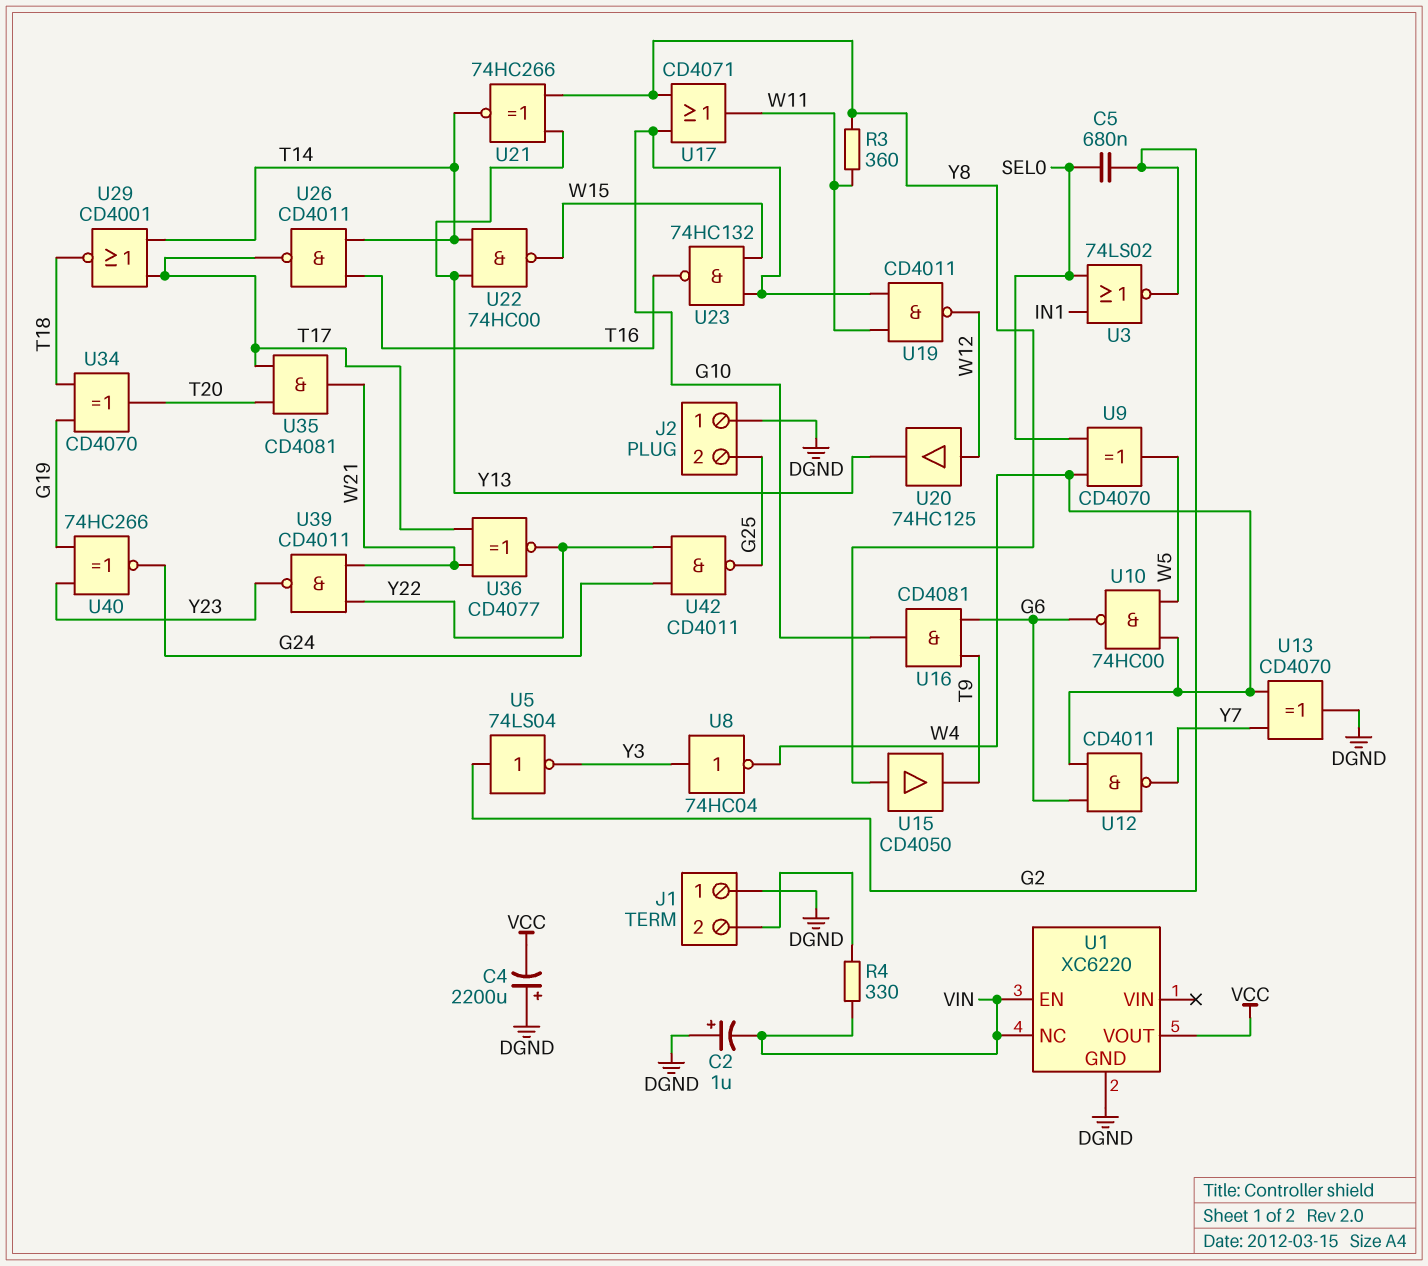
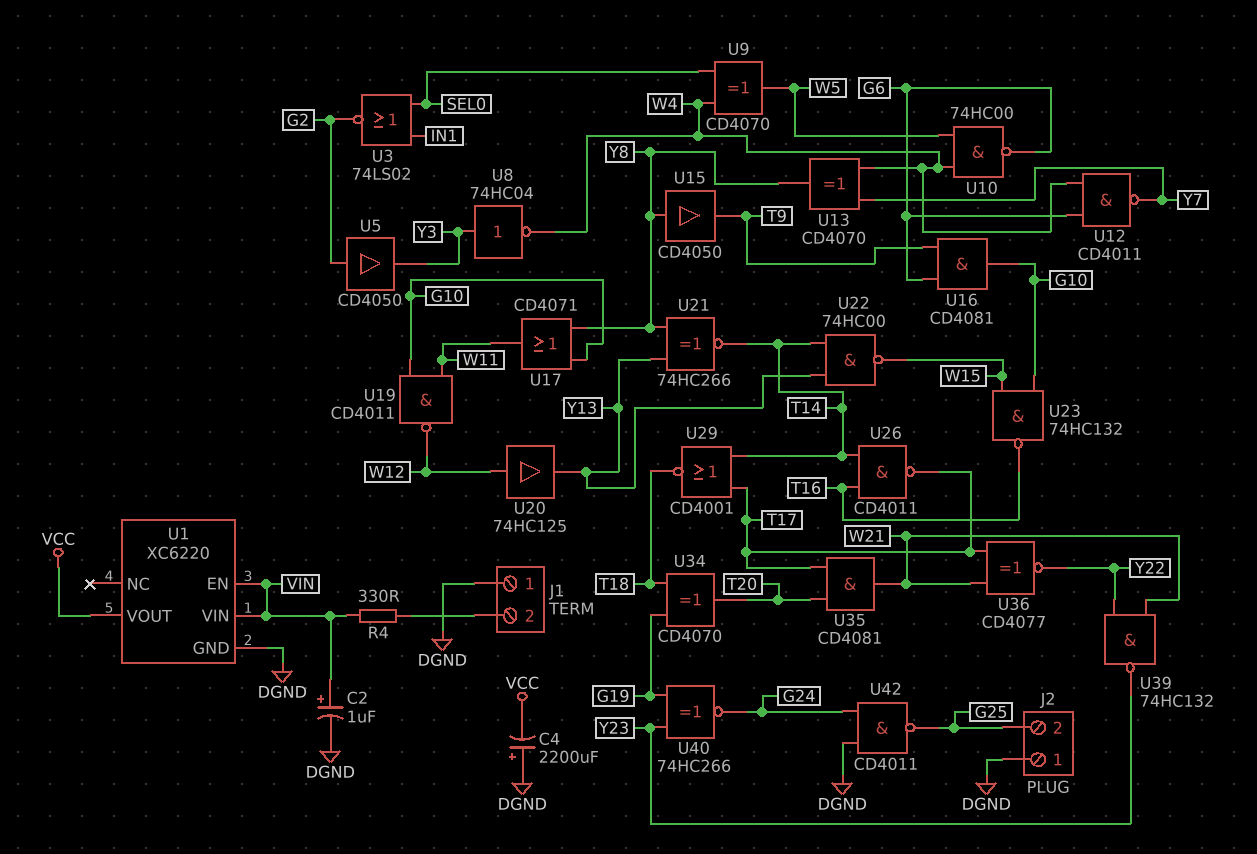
C2: 1uF (plus DGND, minus VIN) -> 1uF (plus VIN, minus DGND)
C5: 680nF (G2, SEL0) -> none
R3: 360 (W11, Y8) -> none
U1 pin NC: VIN -> none
U1 pin VIN: none -> VIN
U5: NOT 74LS04 (in G2, out Y3) -> buffer CD4050 (in G2, out Y3)
U13: XOR CD4070 (in W4, in Y7, out DGND) -> XOR CD4070 (in W4, in Y7, out Y8)
U39: NAND CD4011 (in W21, in Y22, out Y23) -> NAND 74HC132 (in W21, in Y22, out Y23)
U42: NAND CD4011 (in G24, in Y22, out G25) -> NAND CD4011 (in DGND, in G24, out G25)

